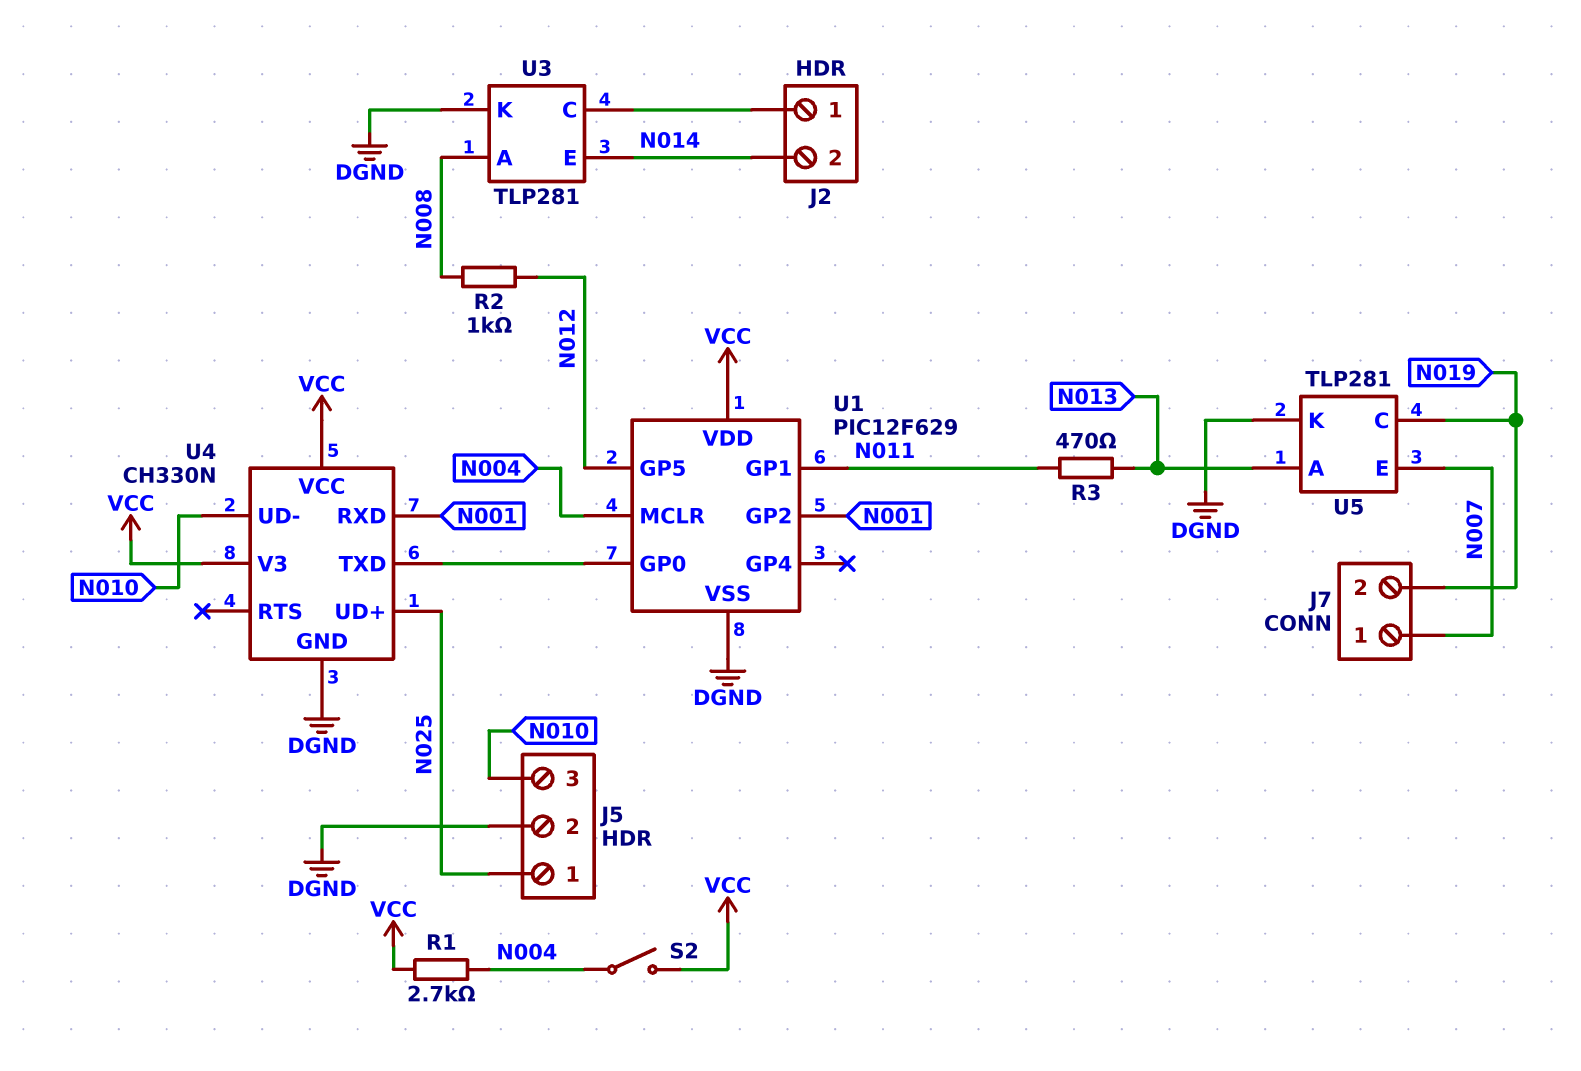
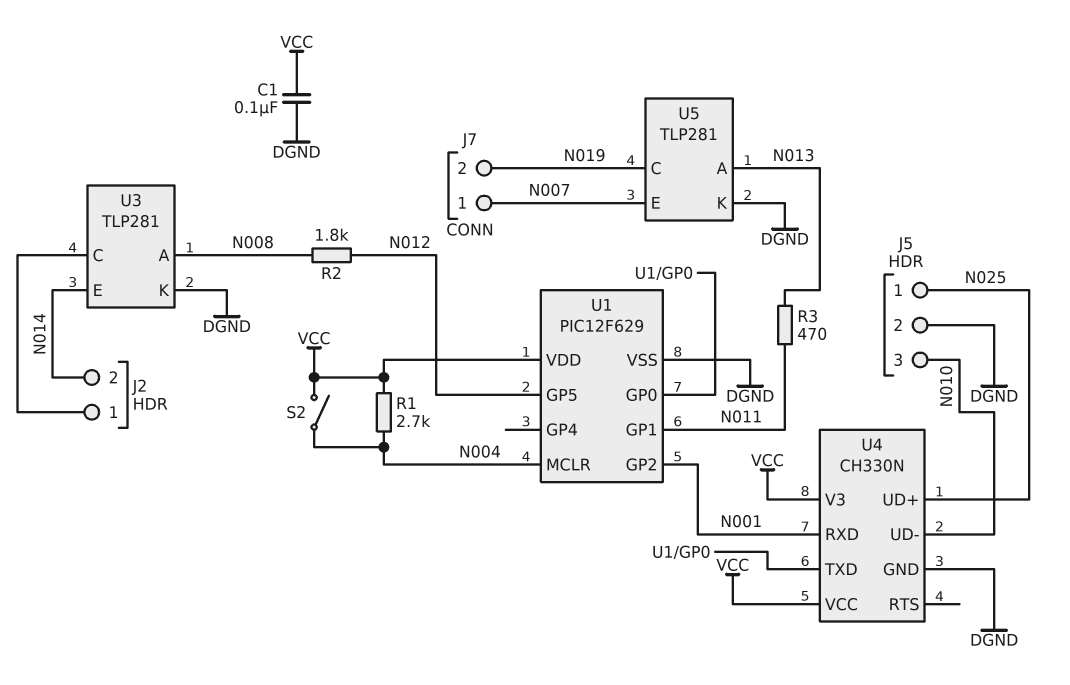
C1: none -> 100nF (DGND, VCC)
R2: 1k (N008, N012) -> 1.8k (N008, N012)

